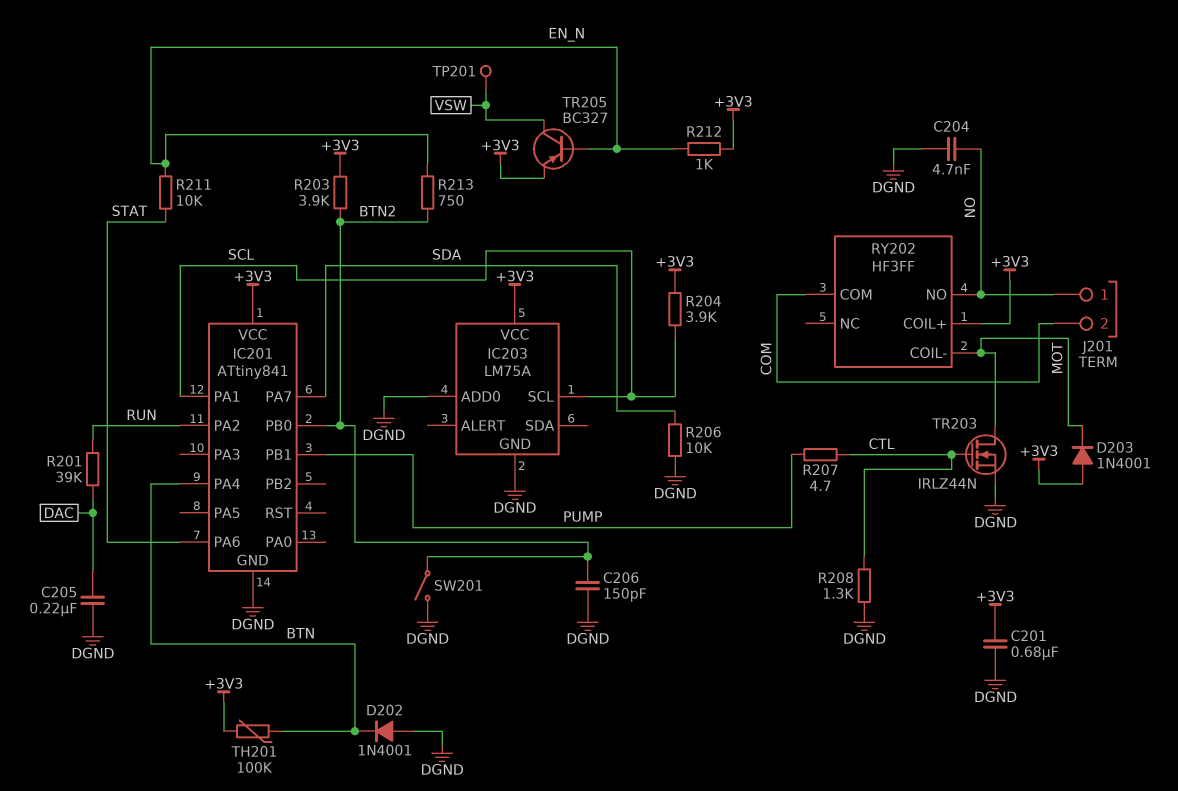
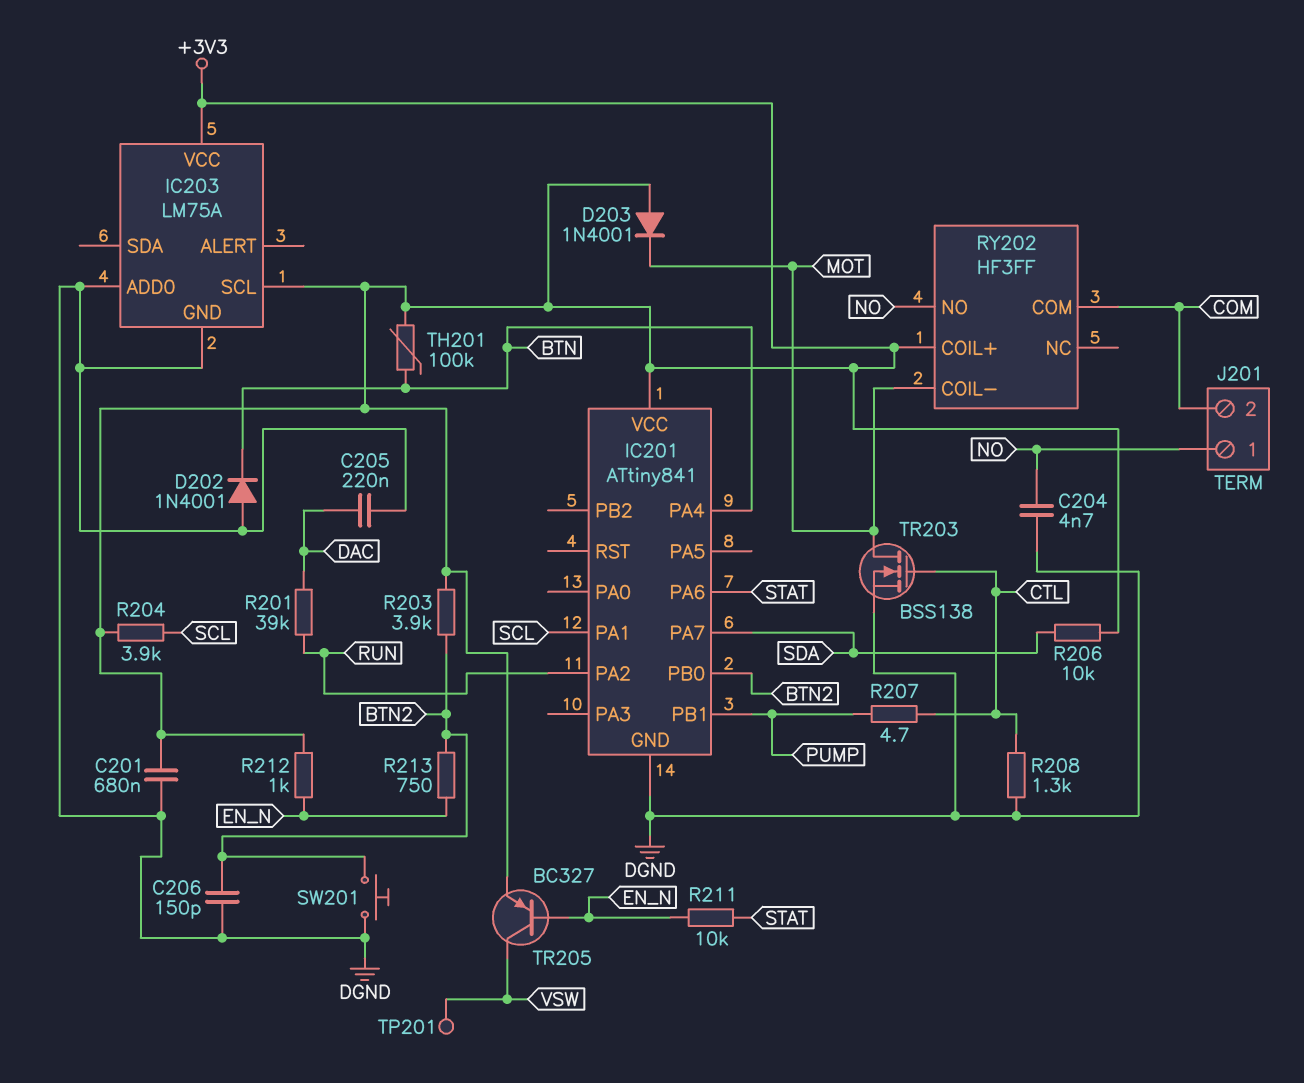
IC203 pin SCL: SCL -> +3V3
R206: 10k (DGND, SDA) -> 10k (+3V3, SDA)
SW201: switch (BTN2, DGND) -> button (BTN2, DGND)
TR203: NMOS IRLZ44N (G CTL, D MOT, S DGND) -> NMOS BSS138 (G CTL, D MOT, S DGND)

